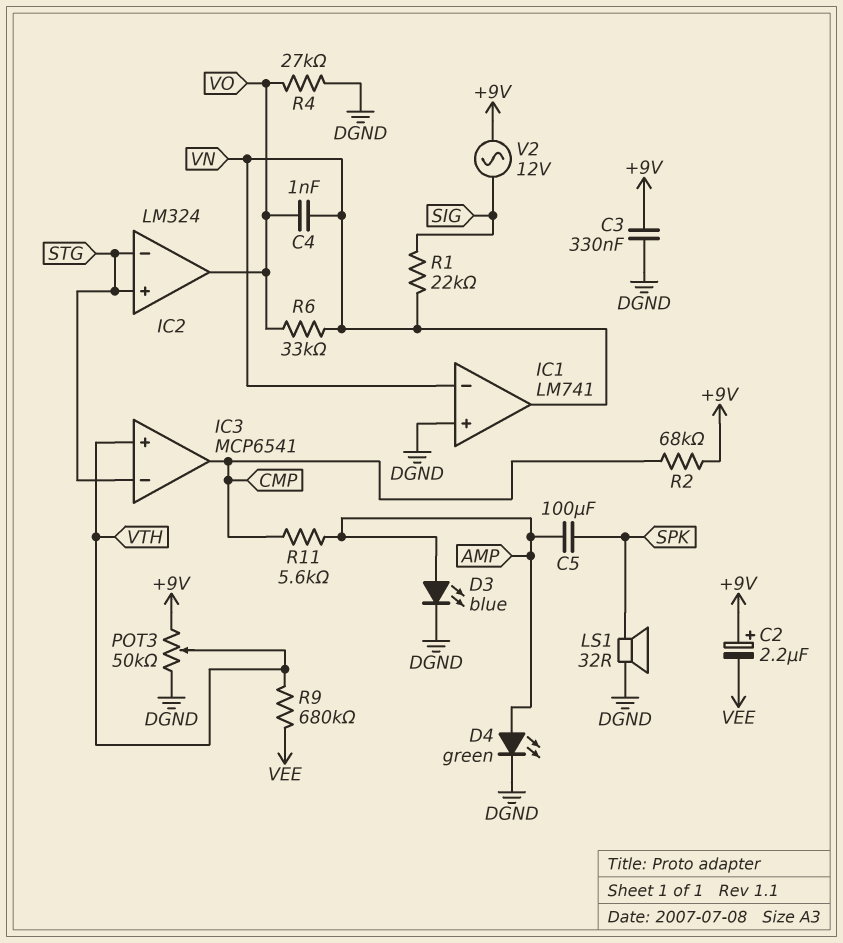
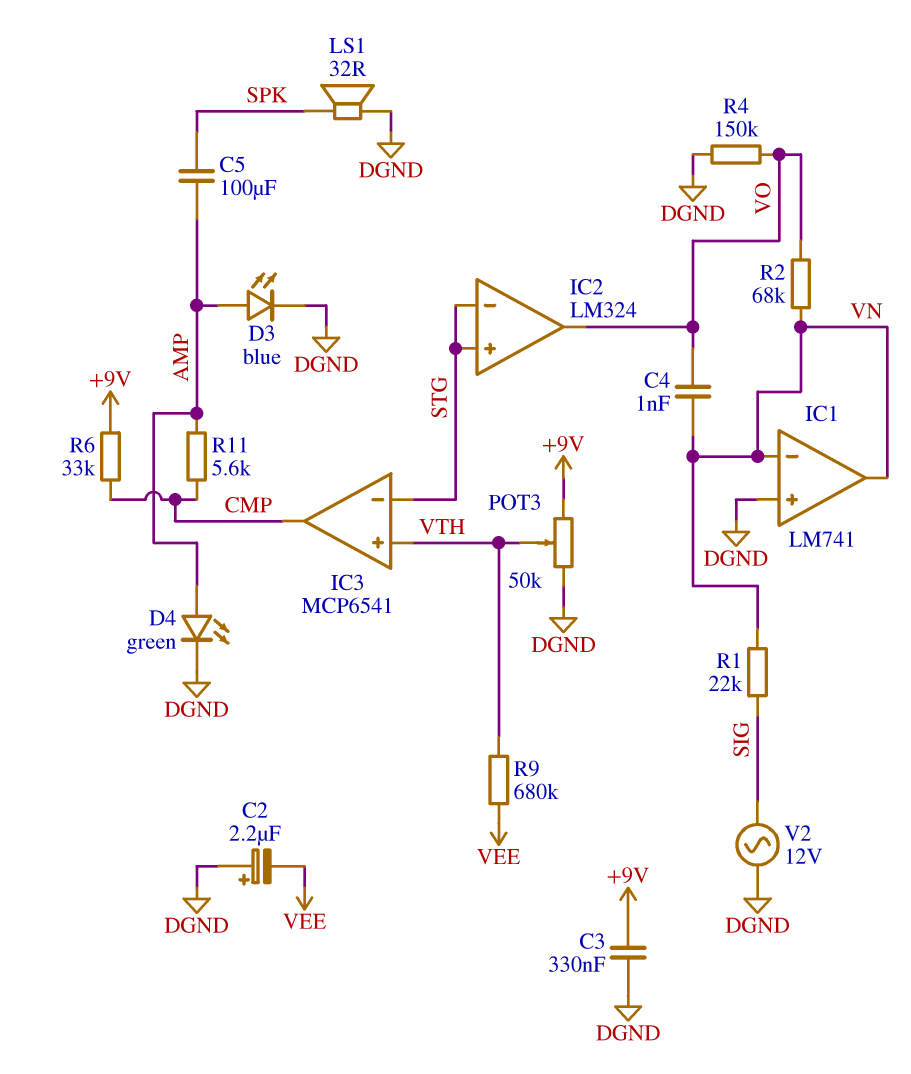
C2: 2.2uF (plus +9V, minus VEE) -> 2.2uF (plus DGND, minus VEE)
R2: 68k (+9V, CMP) -> 68k (VN, VO)
R4: 27k (DGND, VO) -> 150k (DGND, VO)
R6: 33k (VN, VO) -> 33k (+9V, CMP)
V2: AC 12V (+9V, SIG) -> AC 12V (DGND, SIG)

